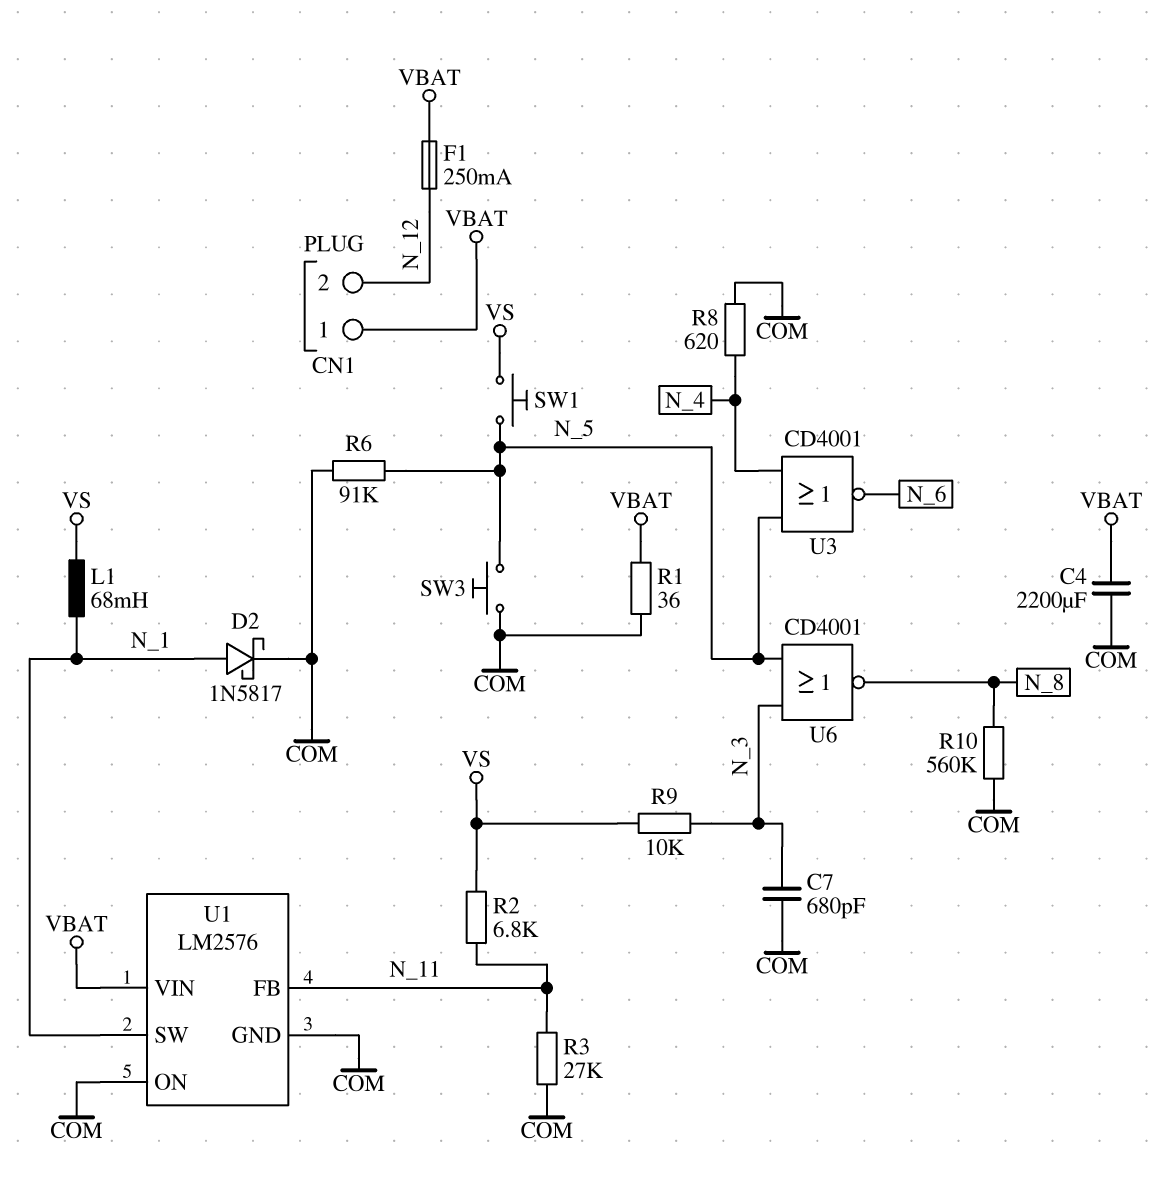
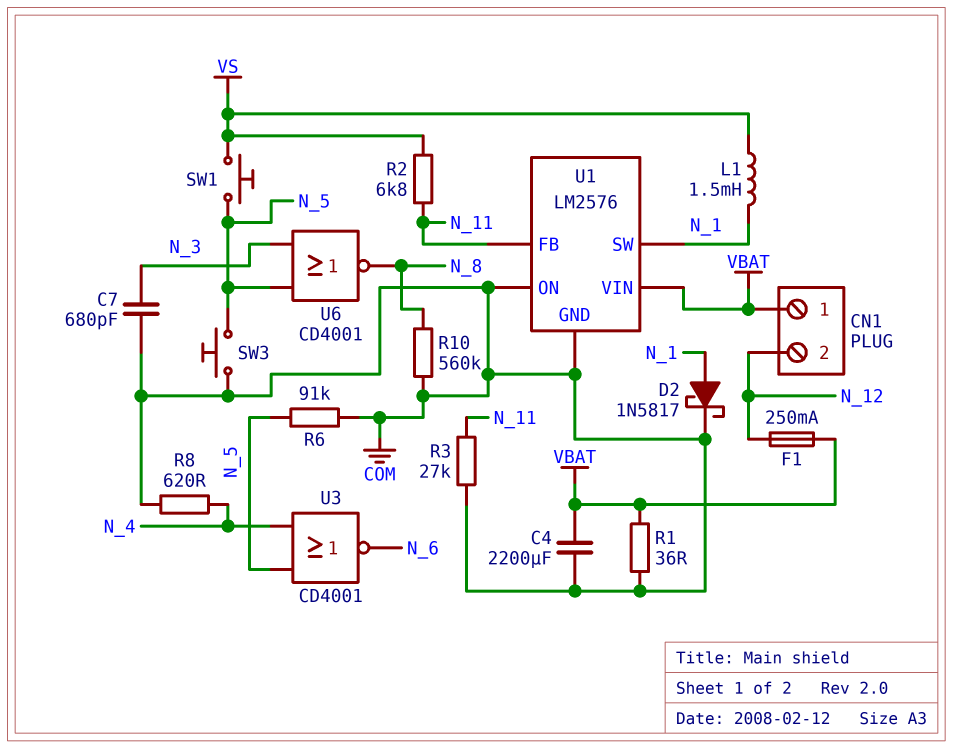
L1: 68mH (N_1, VS) -> 1.5mH (N_1, VS)
R9: 10k (N_3, VS) -> none

